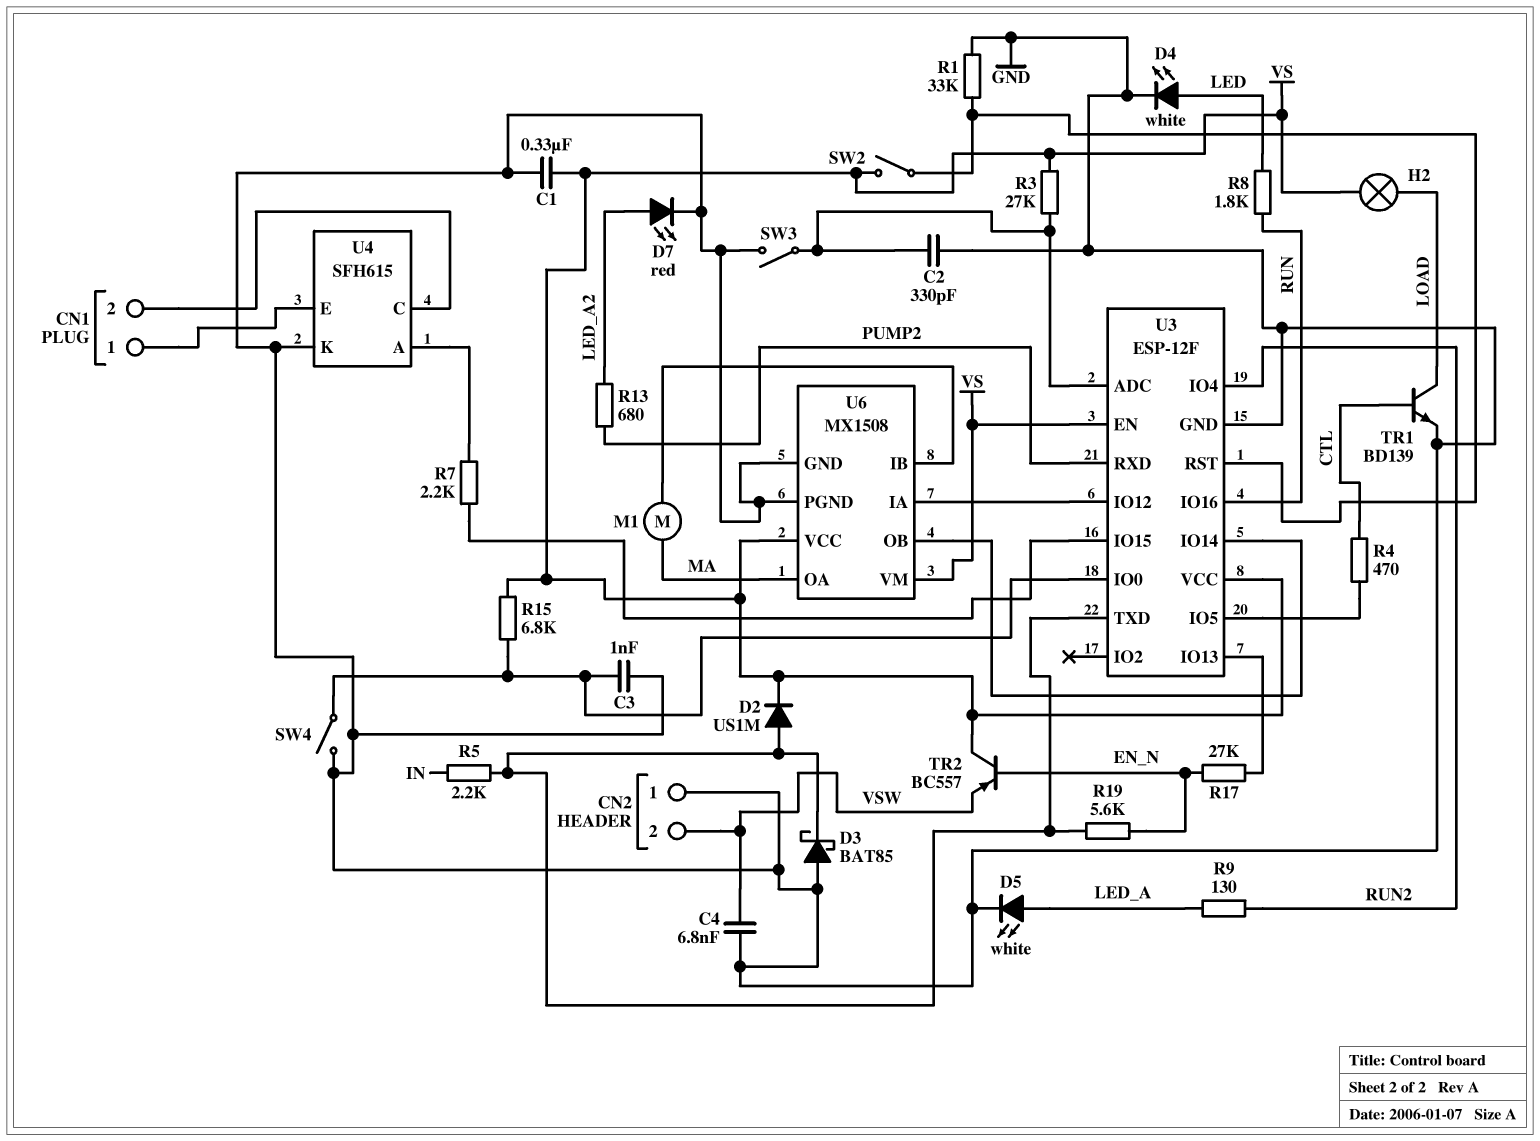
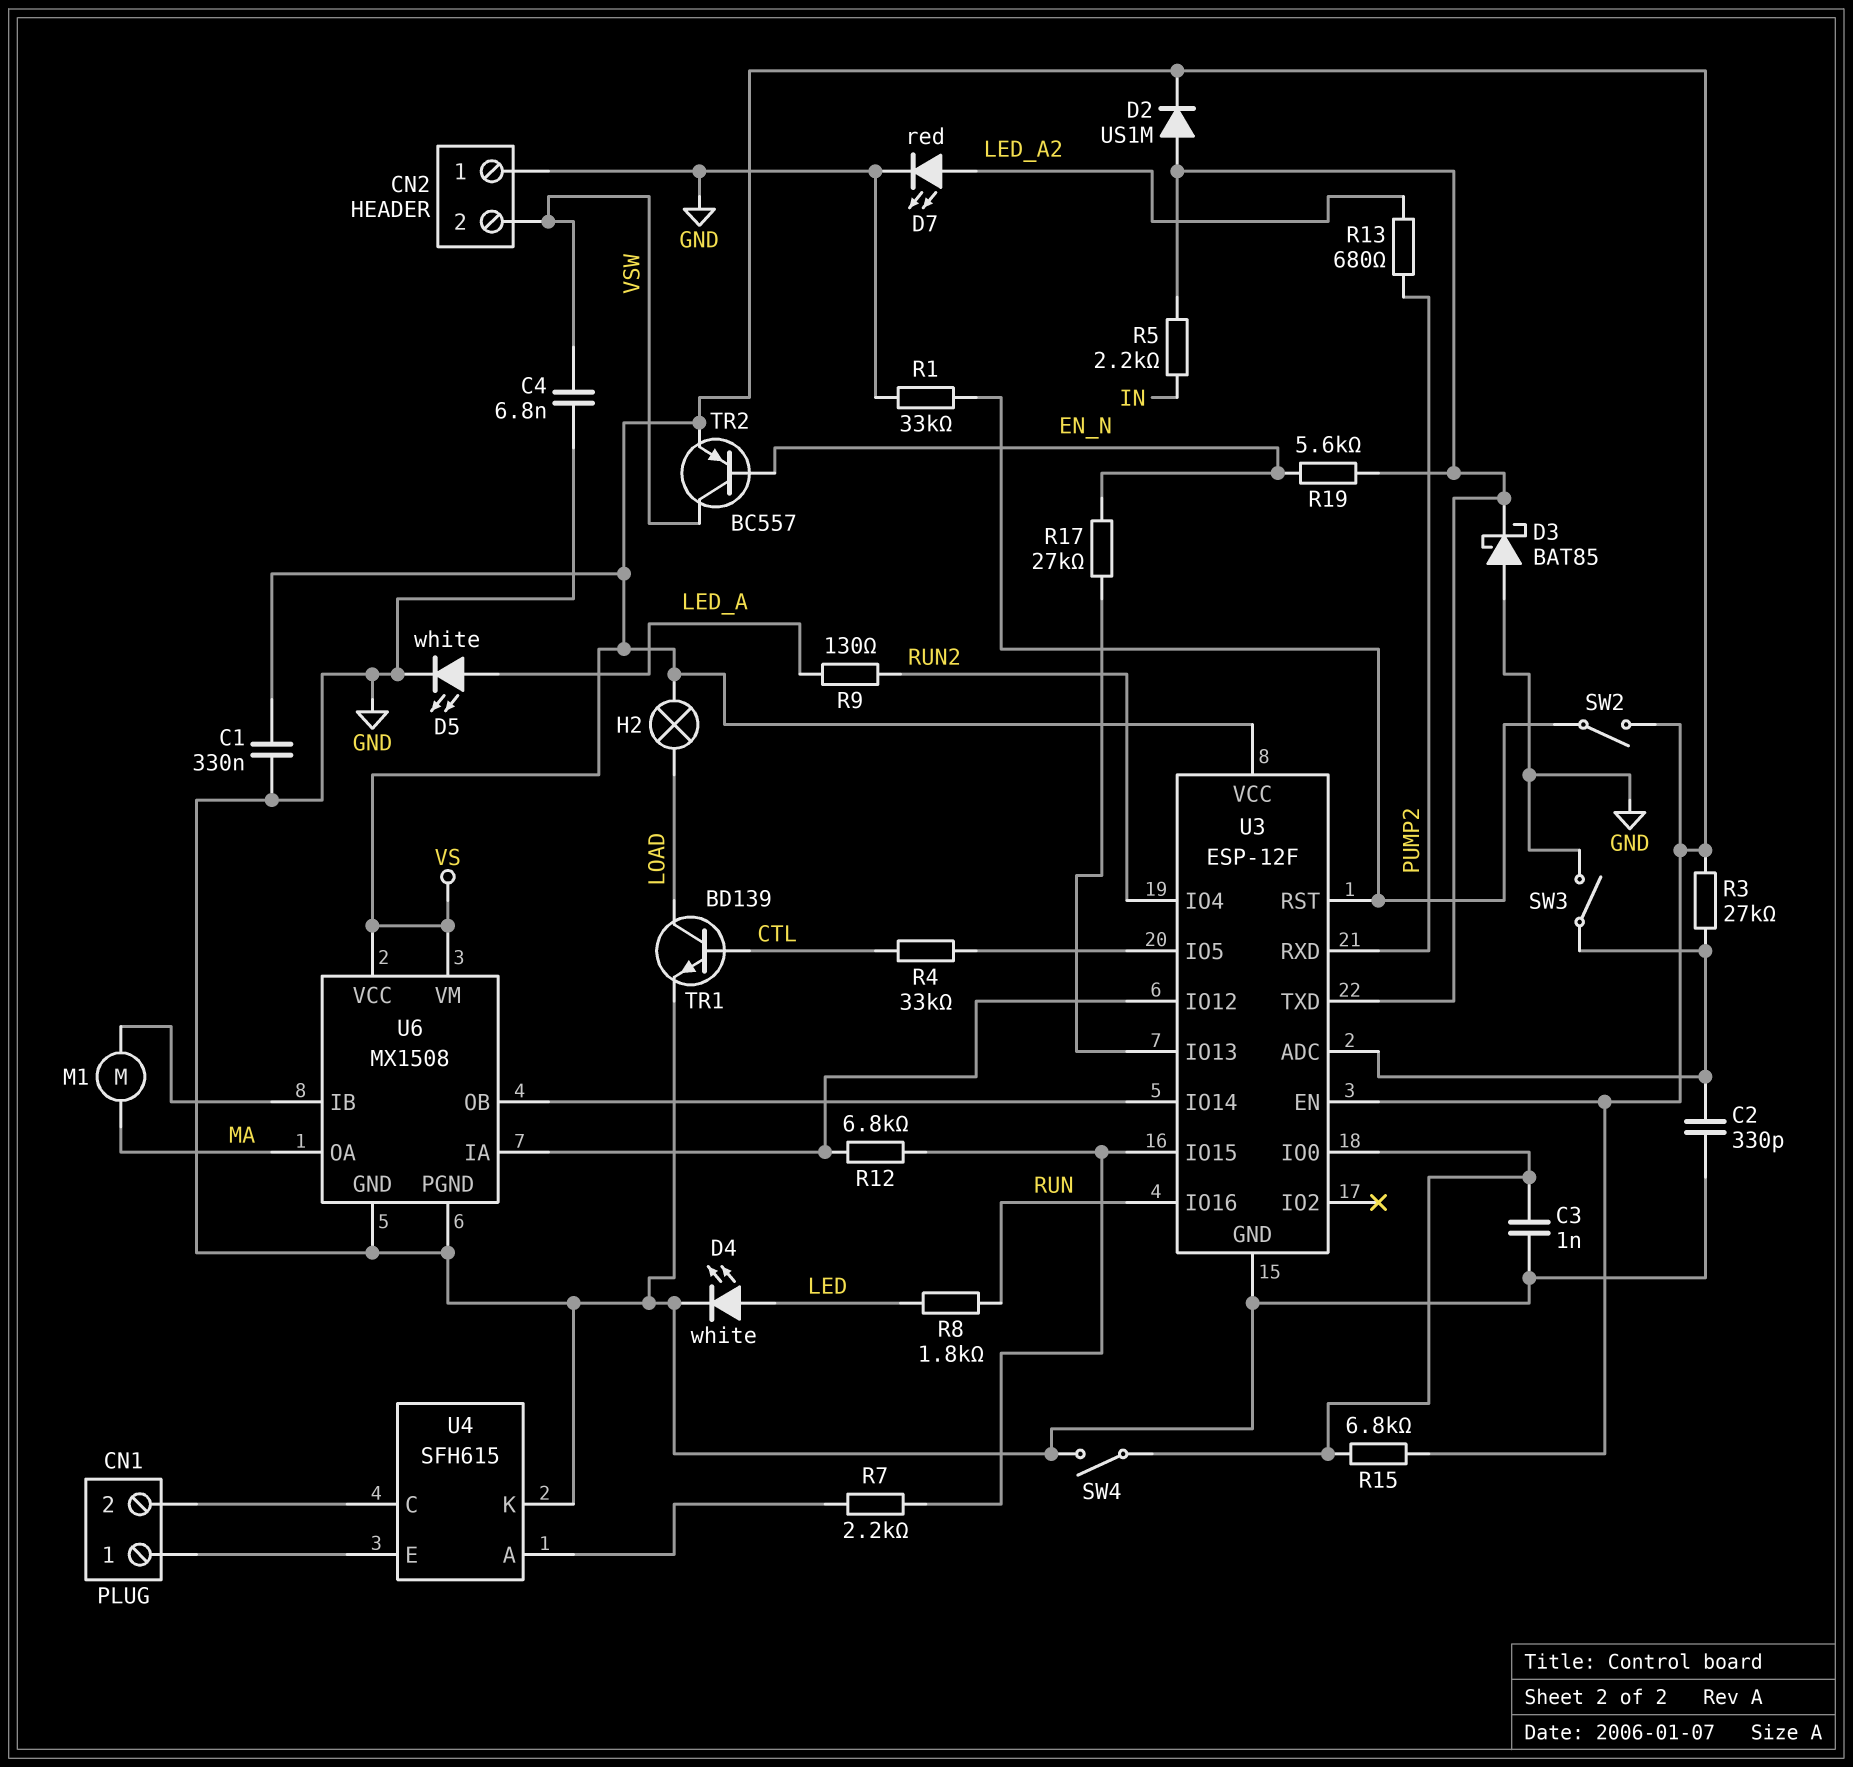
R4: 470 (CTL, U3/IO5) -> 33k (CTL, U3/IO5)
R12: none -> 6.8k (U3/IO12, U3/IO15)
TR2: PNP BC557 (B EN_N, C VS, E VSW) -> PNP BC557 (B EN_N, C VSW, E VS)

